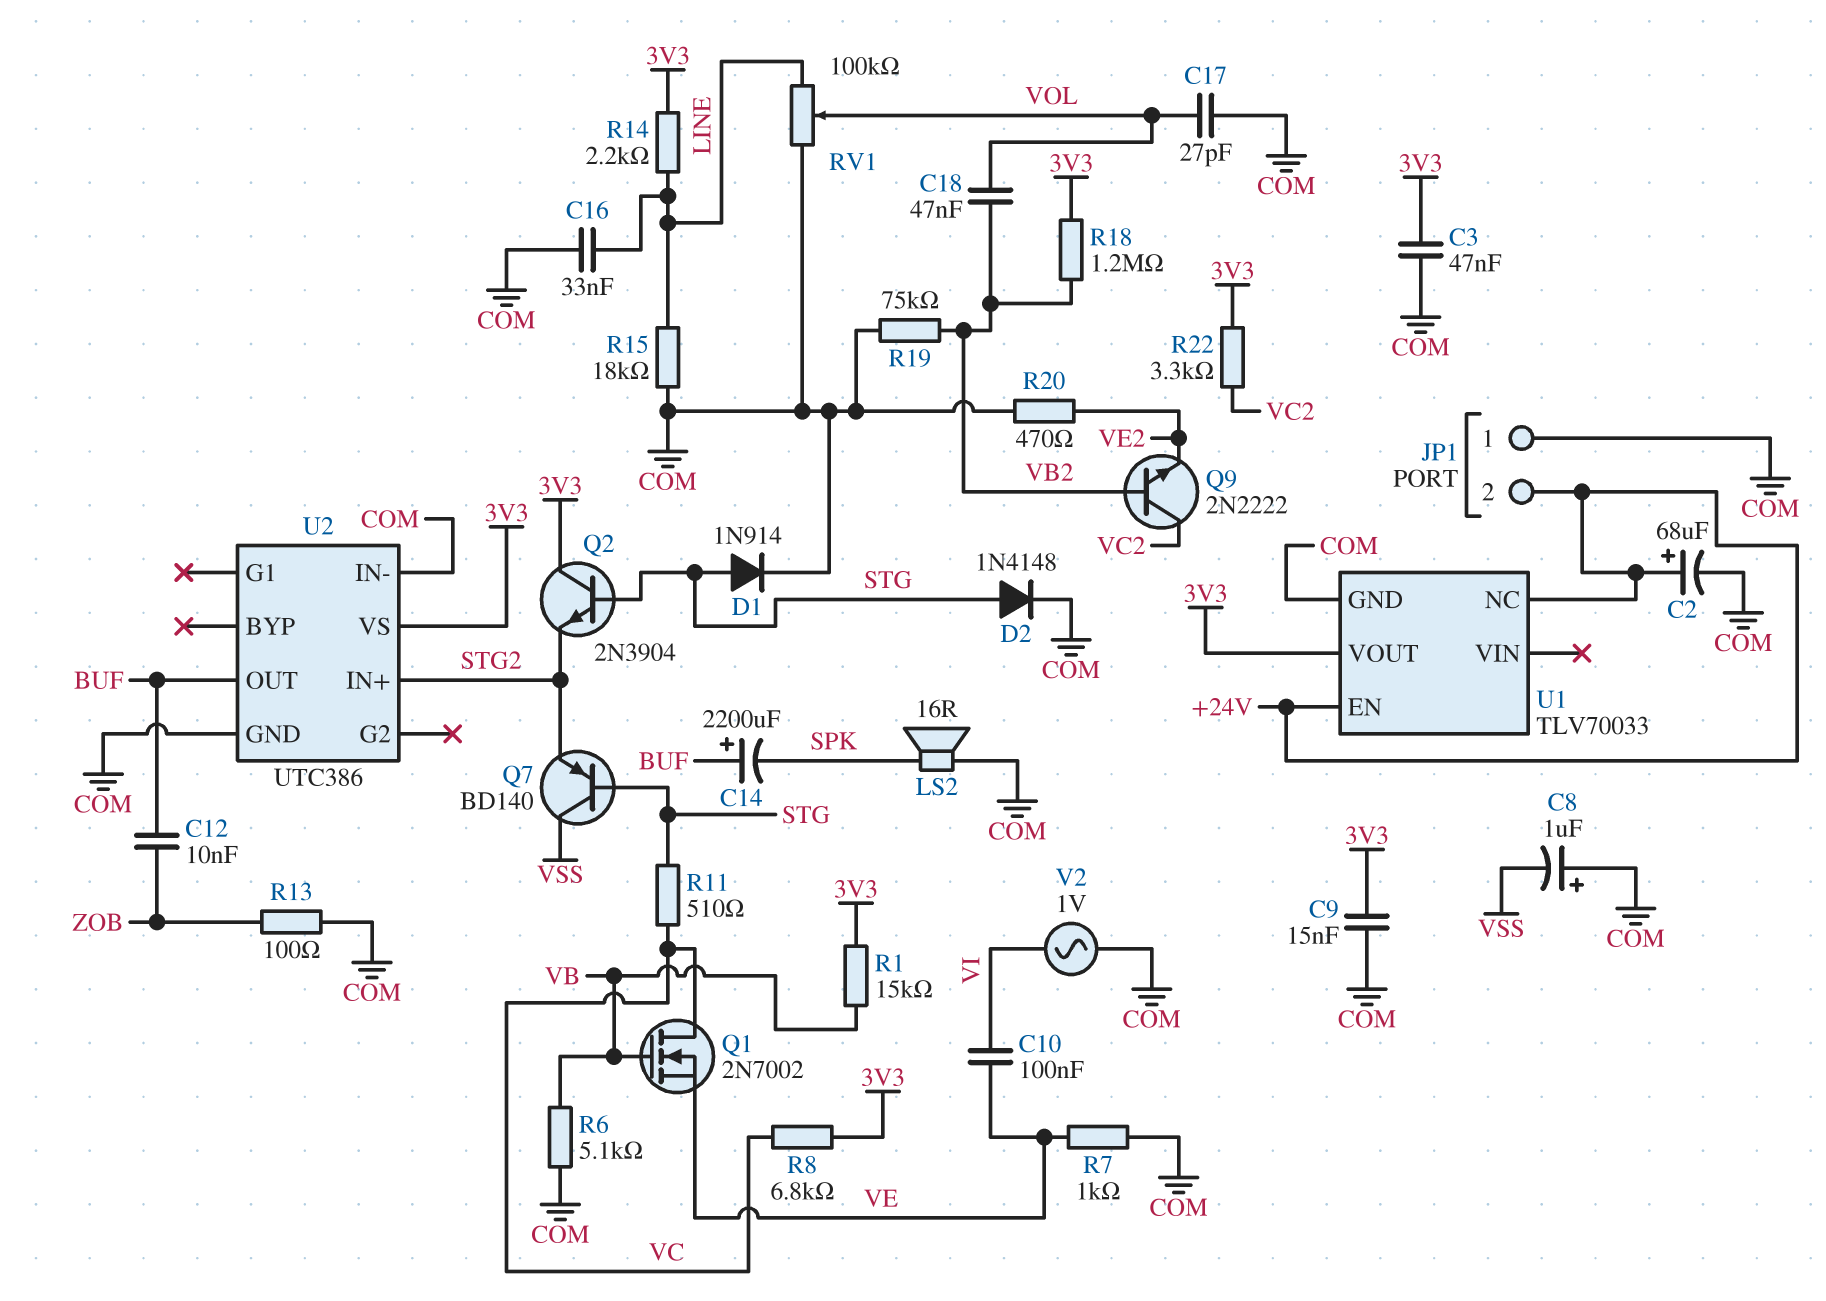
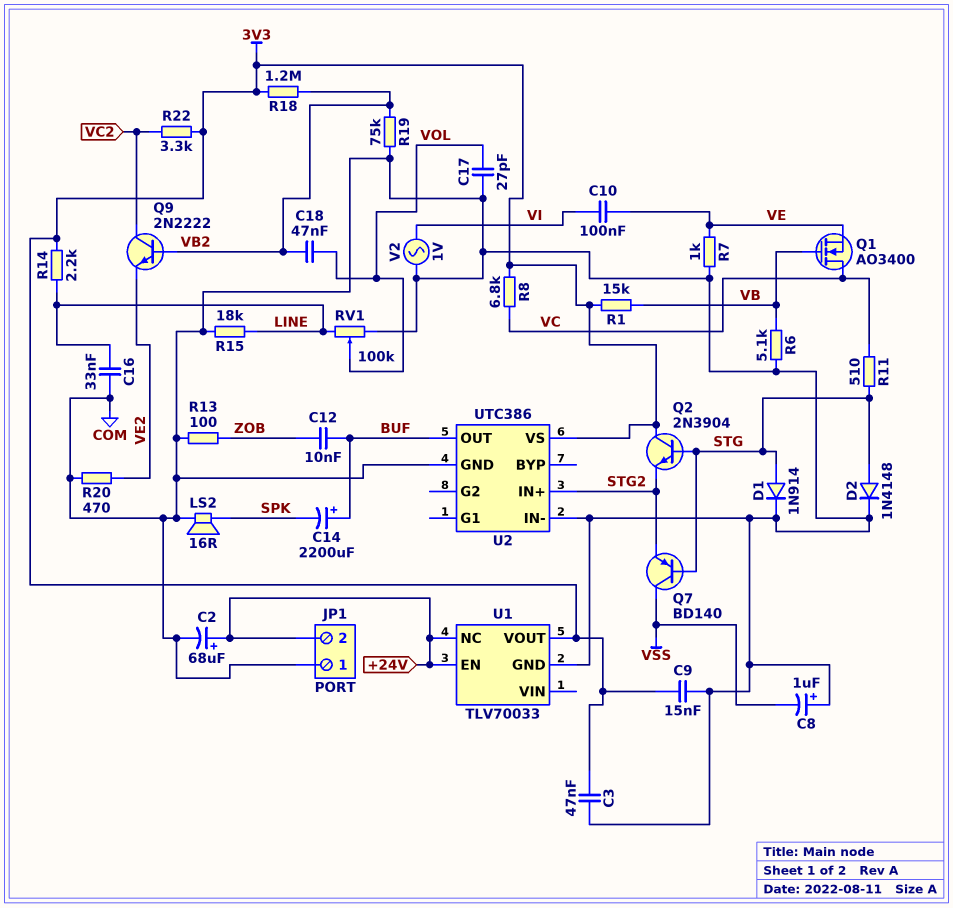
Q1: NMOS 2N7002 (G VB, D VC, S VE) -> NMOS AO3400 (G VB, D VC, S VE)

